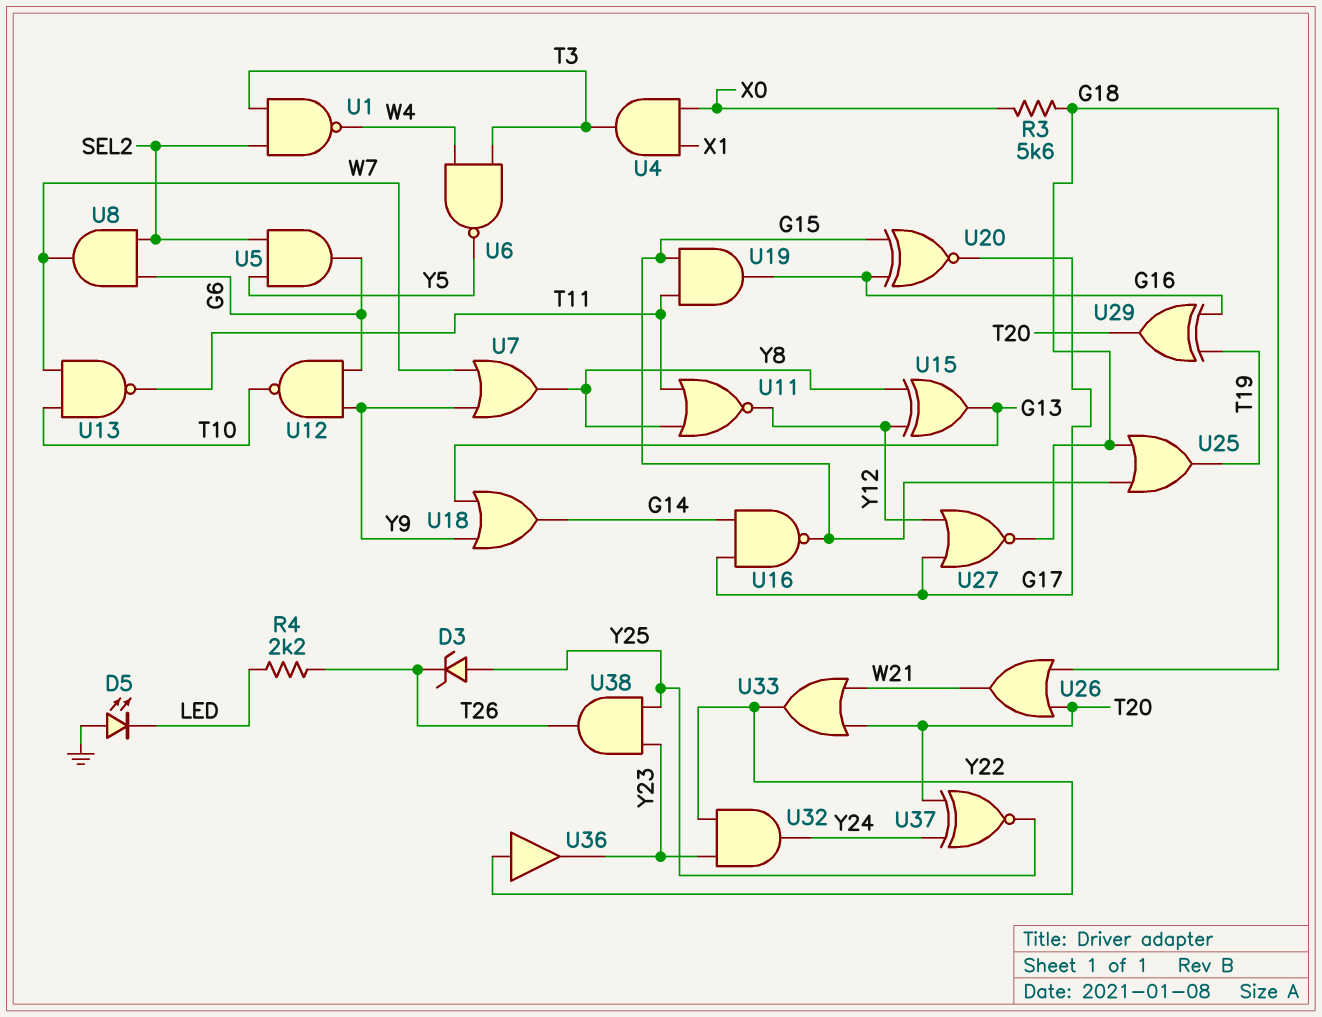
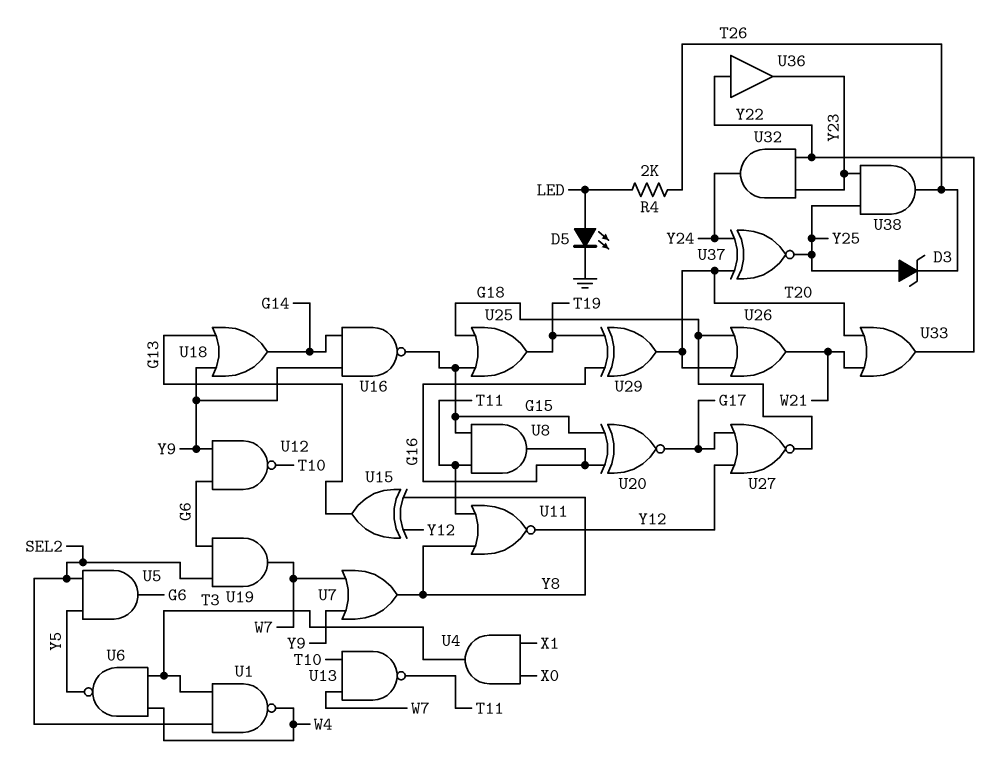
D5: LED (A GND, K LED) -> LED (A LED, K GND)
R3: 5.6k (G18, X0) -> none
R4: 2.2k (LED, T26) -> 2k (LED, T26)
U8: AND (in G6, in SEL2, out W7) -> AND (in G15, in T11, out G16)
U16: NAND (in G14, in G17, out G15) -> NAND (in G14, in Y9, out G15)
U19: AND (in G15, in T11, out G16) -> AND (in G6, in SEL2, out W7)

